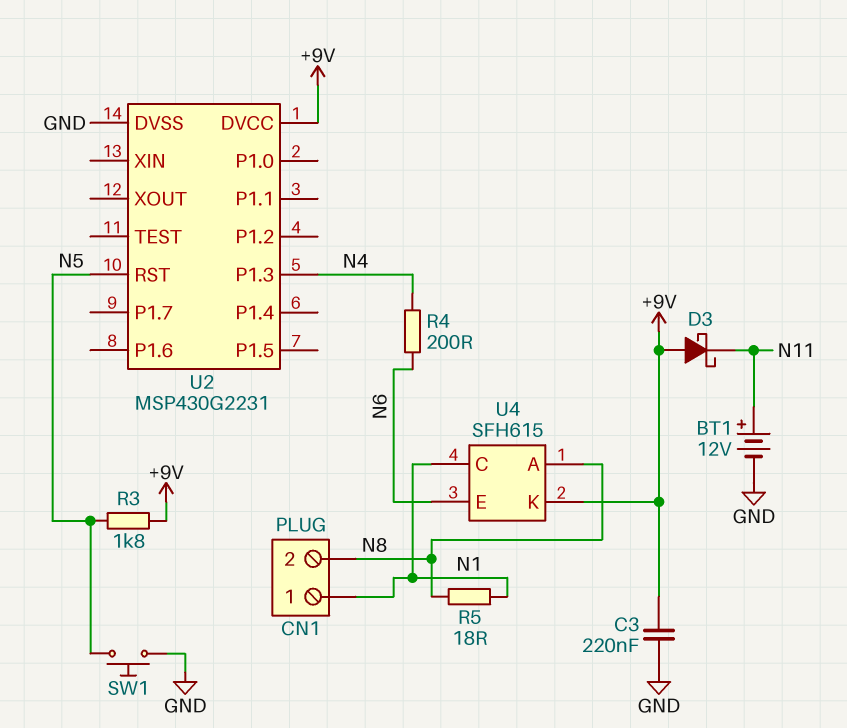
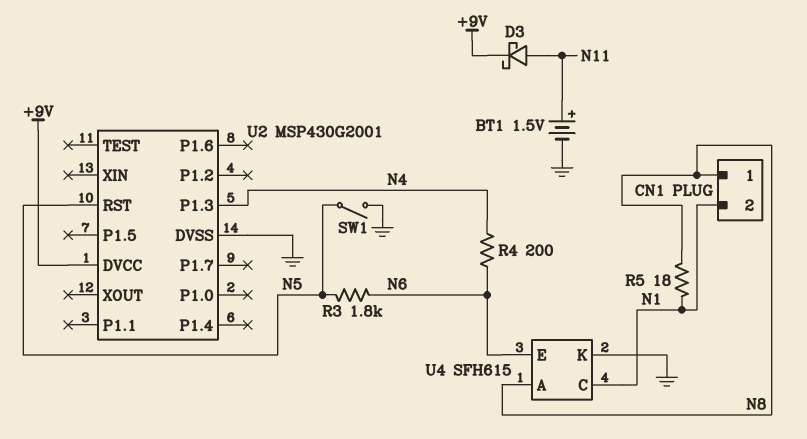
BT1: 12V (plus N11, minus GND) -> 1.5V (plus N11, minus GND)
C3: 220nF (+9V, GND) -> none
CN1 pin 1: N1 -> N8
CN1 pin 2: N8 -> N1
D3: schottky (A +9V, K N11) -> schottky (A N11, K +9V)
R3: 1.8k (+9V, N5) -> 1.8k (N5, N6)
SW1: button (GND, N5) -> switch (GND, N5)
U2: MSP430G2231 -> MSP430G2001
U4 pin K: +9V -> GND

